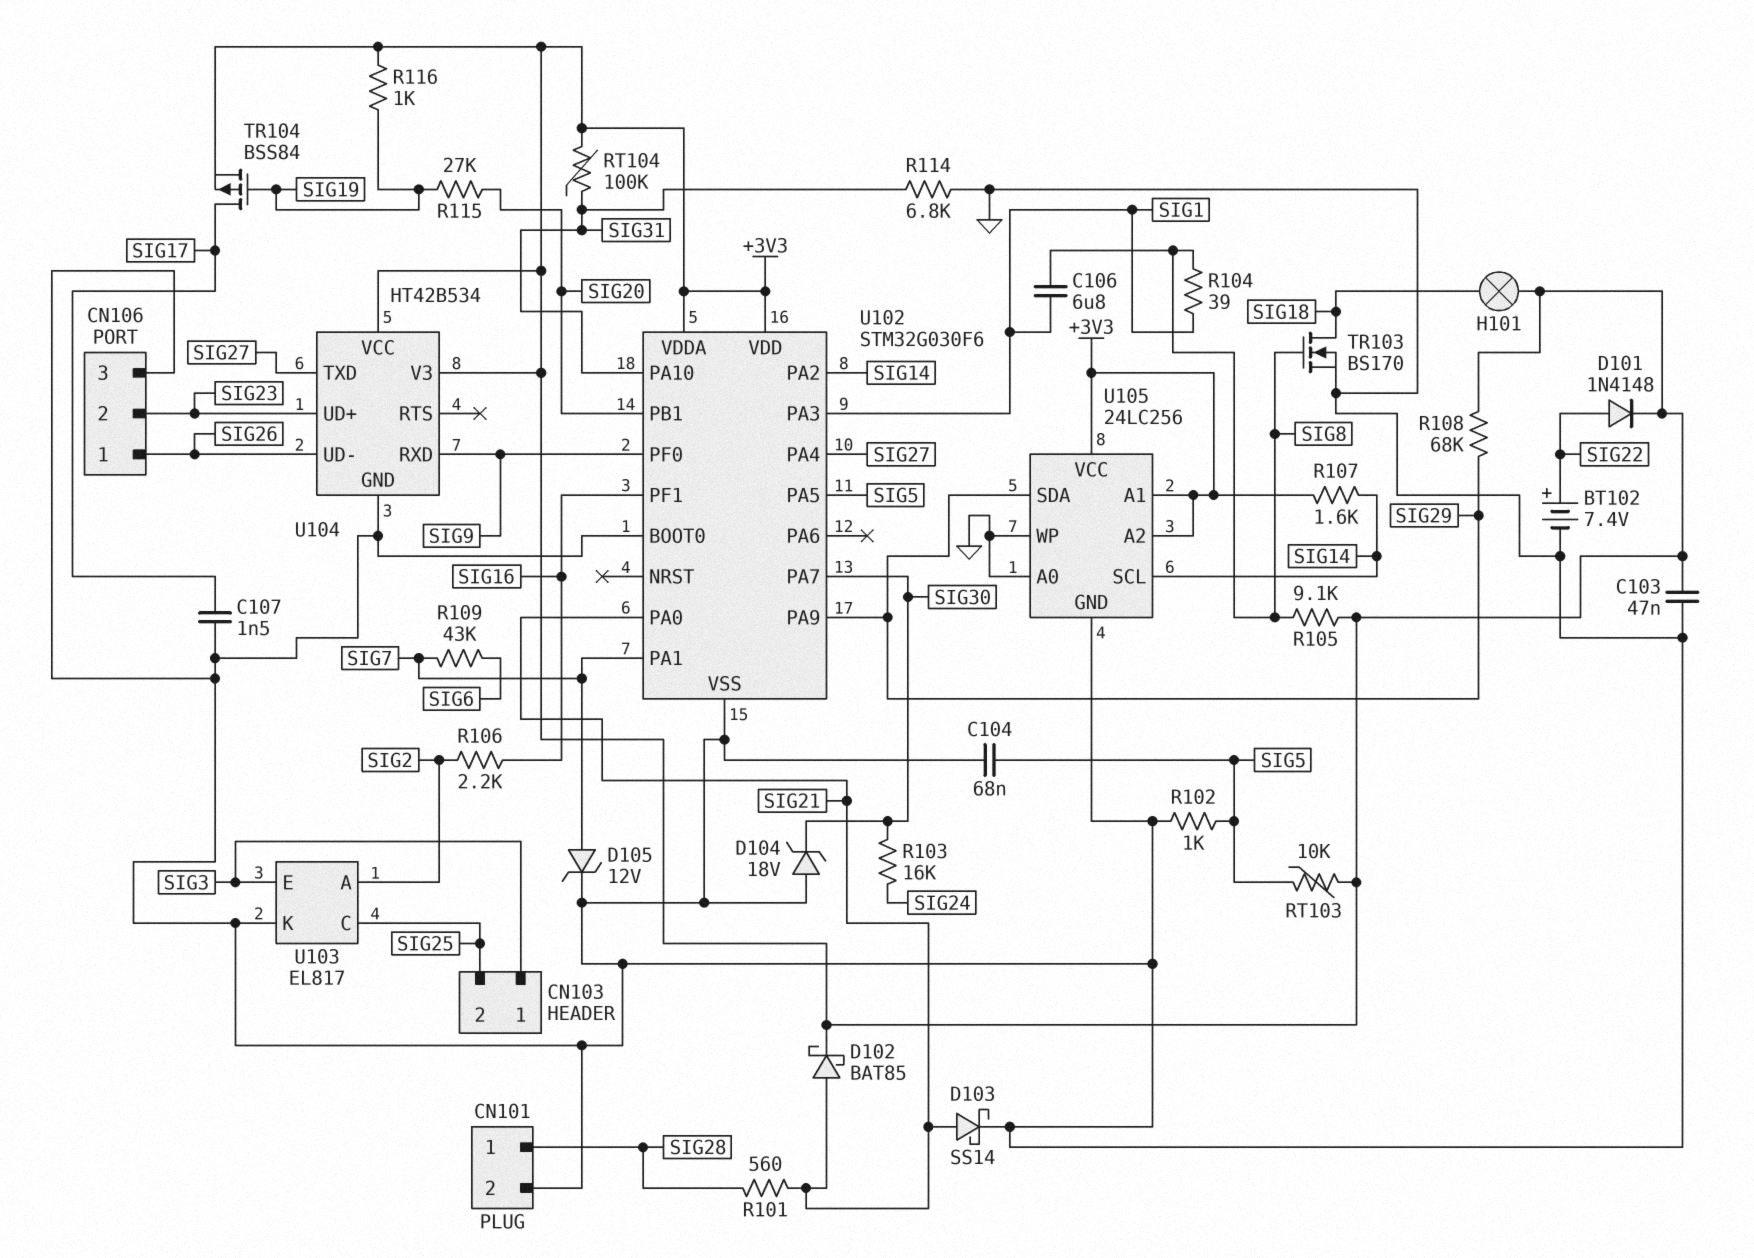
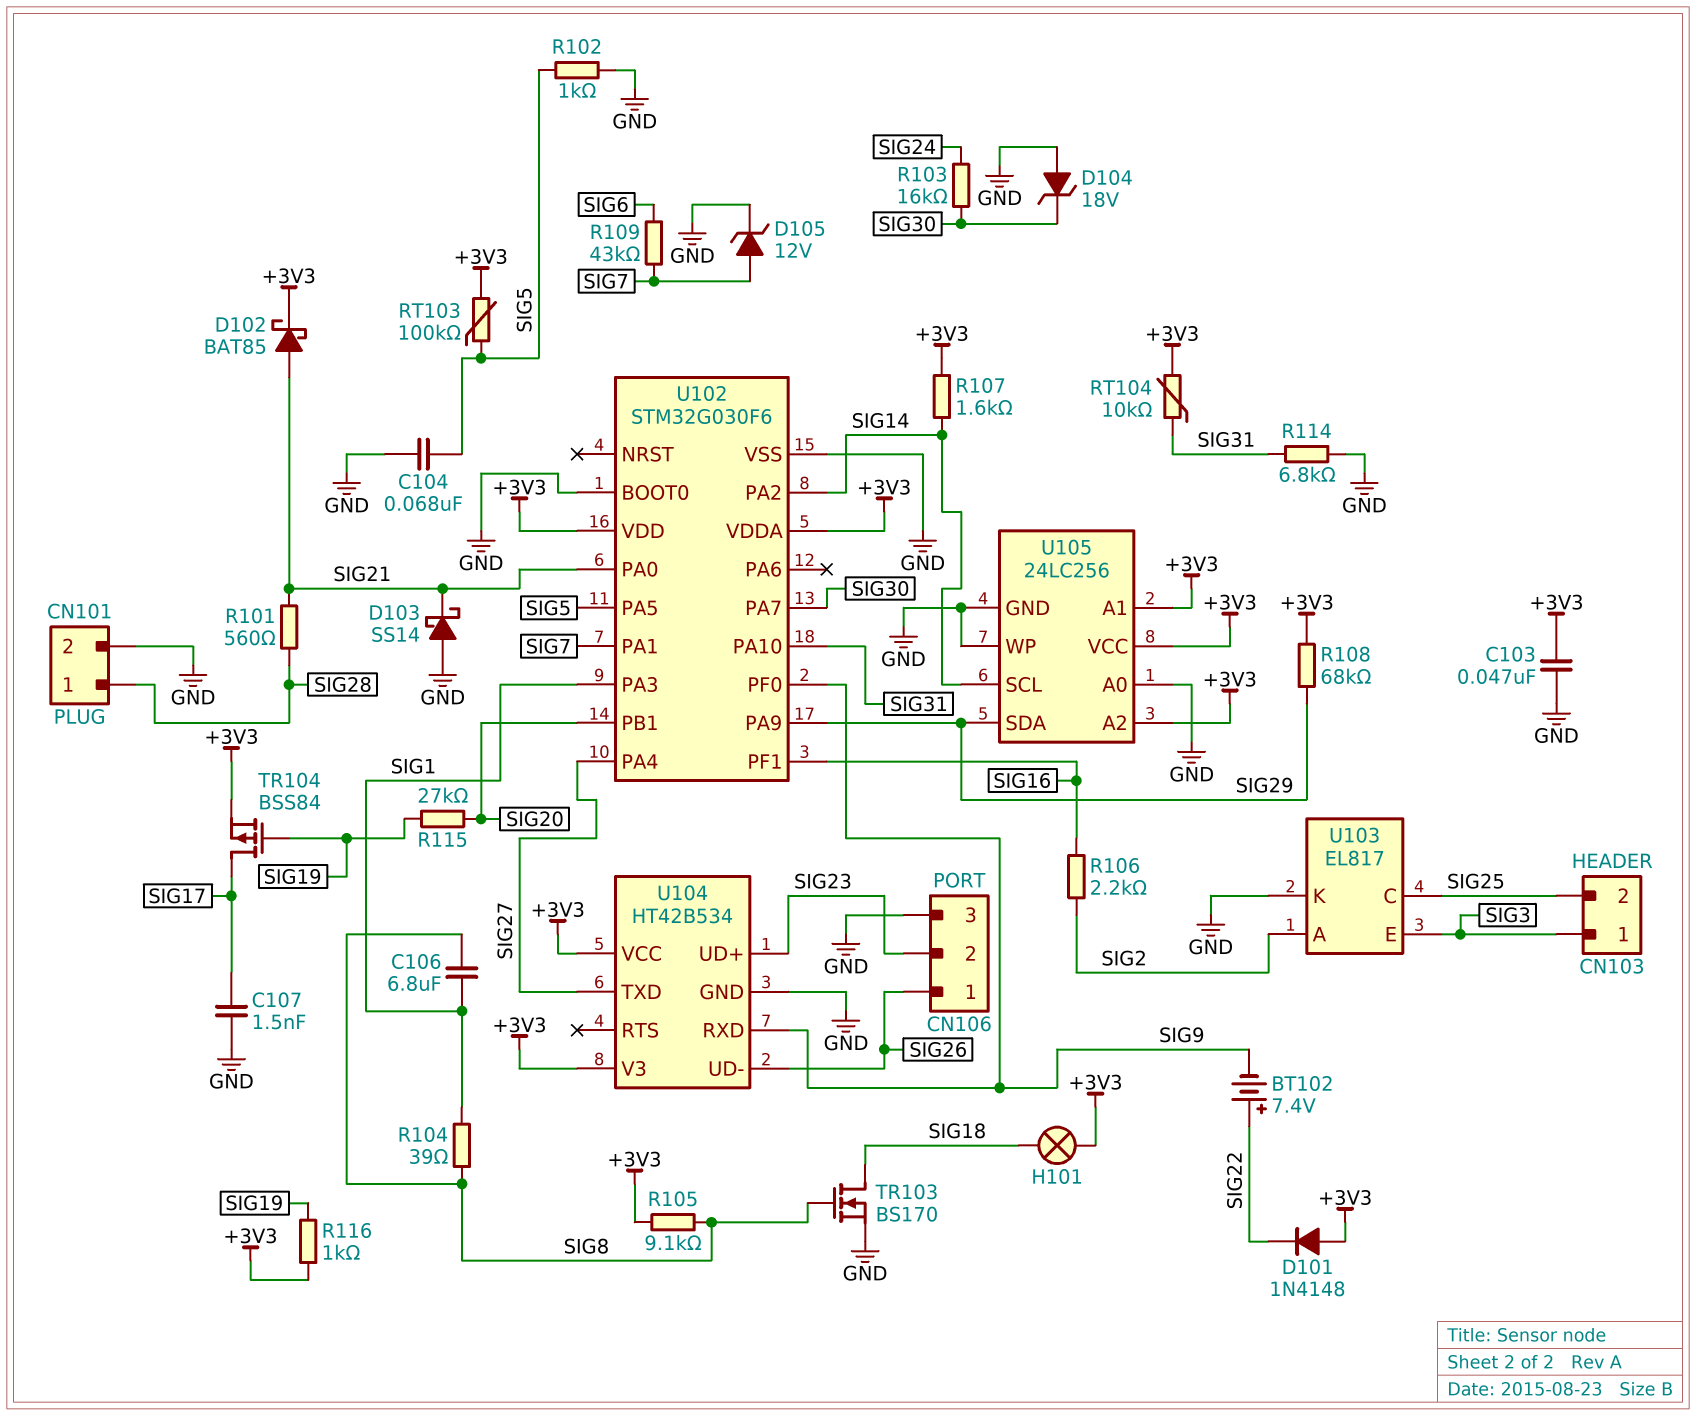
BT102: 7.4V (plus SIG22, minus GND) -> 7.4V (plus SIG22, minus SIG9)
D101: diode 1N4148 (A SIG22, K +3V3) -> diode 1N4148 (A +3V3, K SIG22)
D103: schottky SS14 (A SIG21, K GND) -> schottky SS14 (A GND, K SIG21)
RT103: 10k (+3V3, SIG5) -> 100k (+3V3, SIG5)
RT104: 100k (+3V3, SIG31) -> 10k (+3V3, SIG31)

